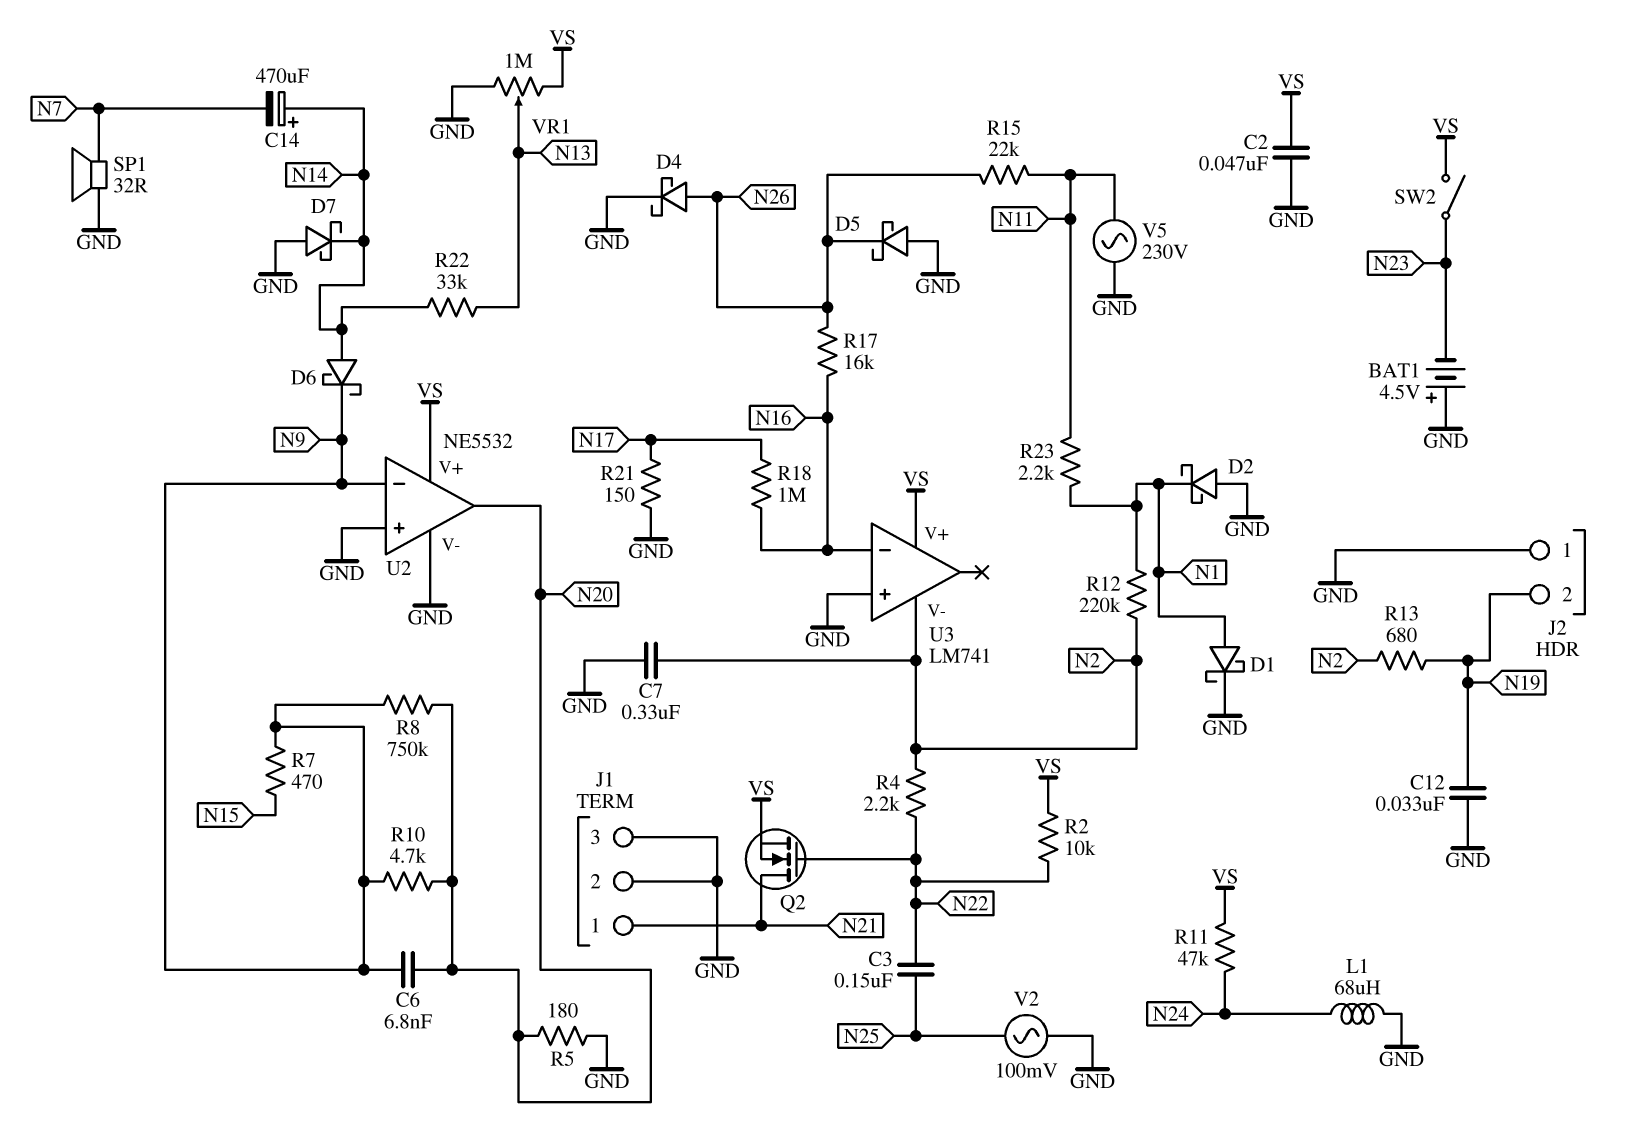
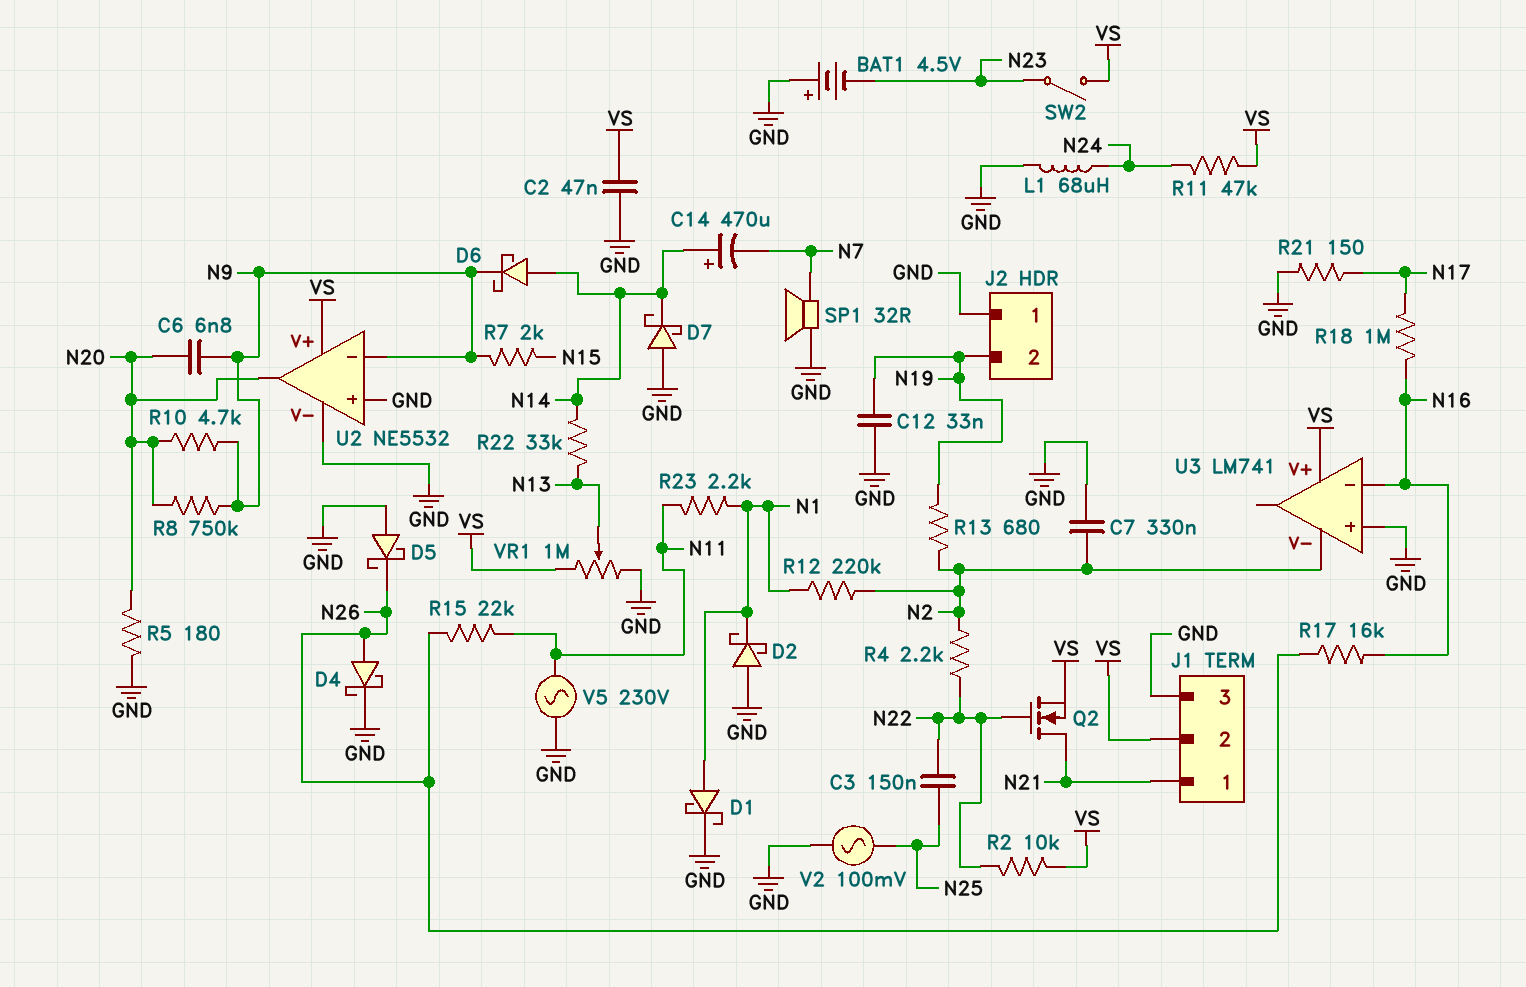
J1 pin 2: GND -> VS
R7: 470 (N9, N15) -> 2k (N9, N15)

